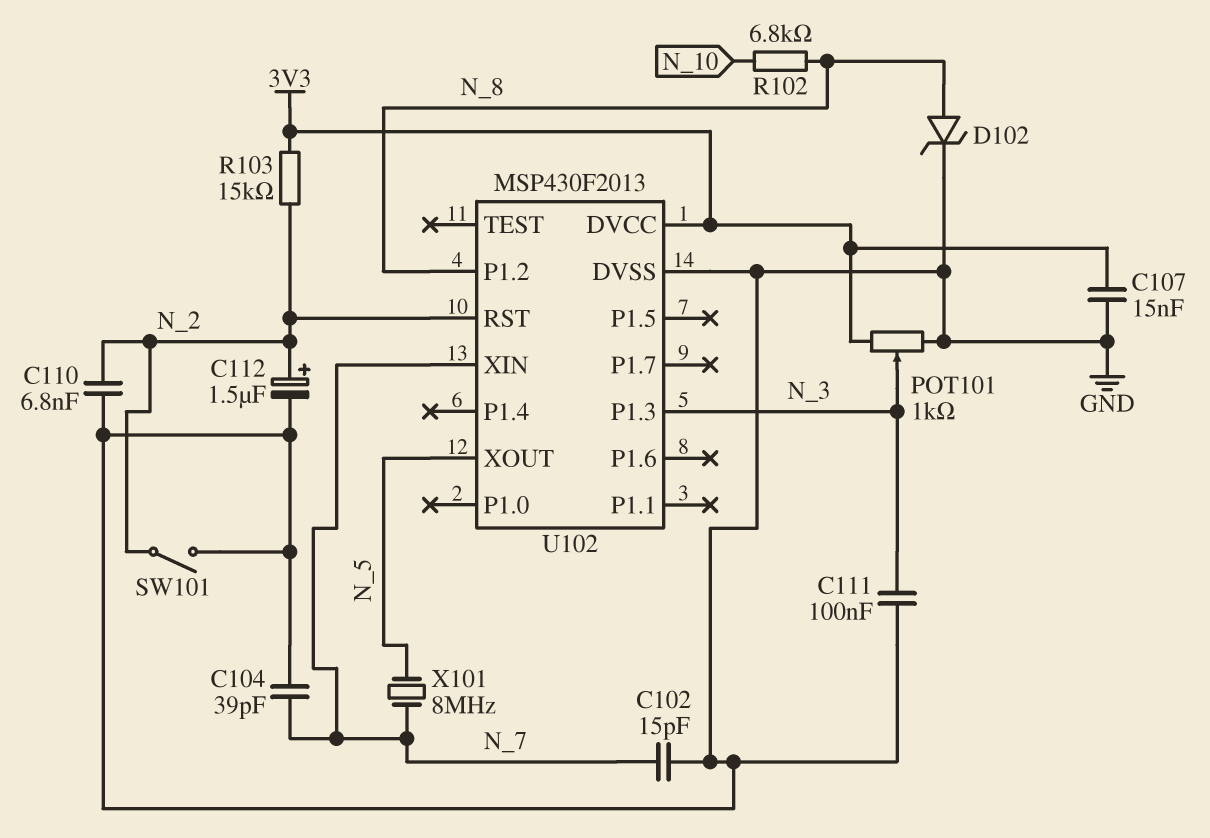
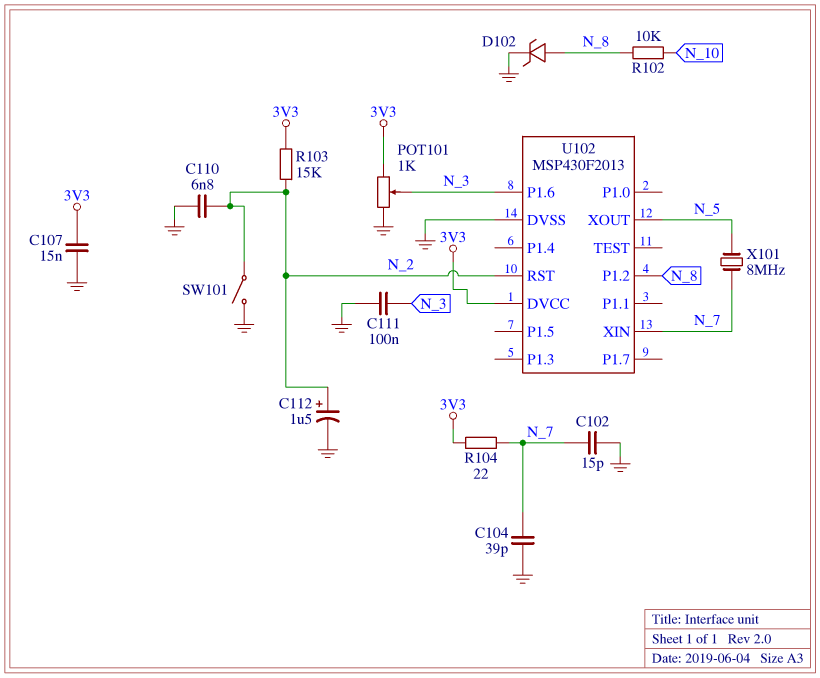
R102: 6.8k (N_8, N_10) -> 10k (N_8, N_10)
R104: none -> 22 (3V3, N_7)
U102 pin P1.3: N_3 -> none
U102 pin P1.6: none -> N_3

